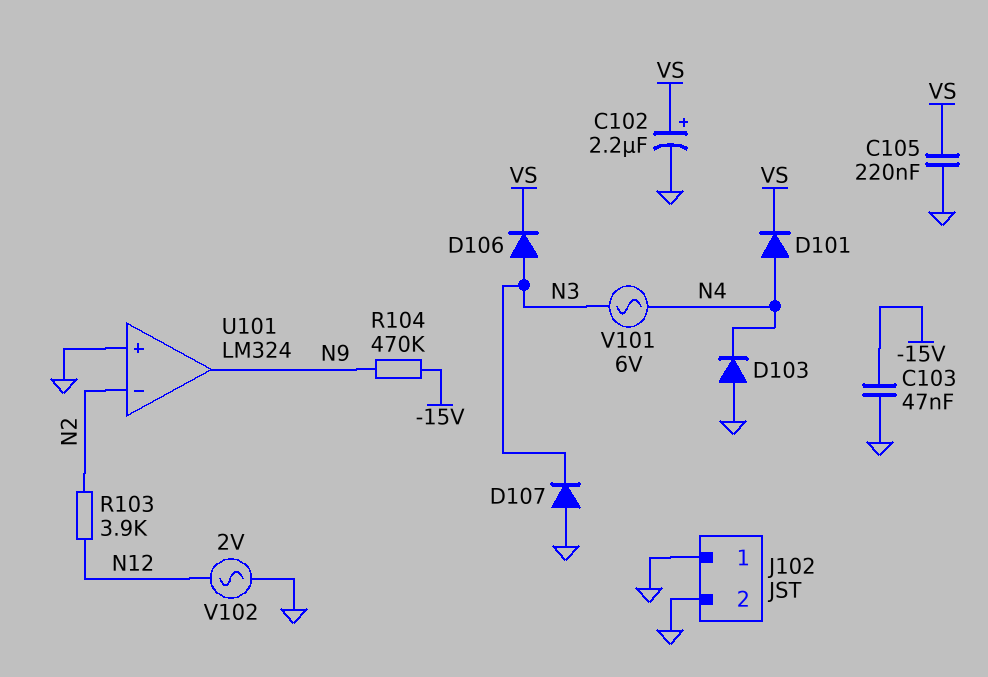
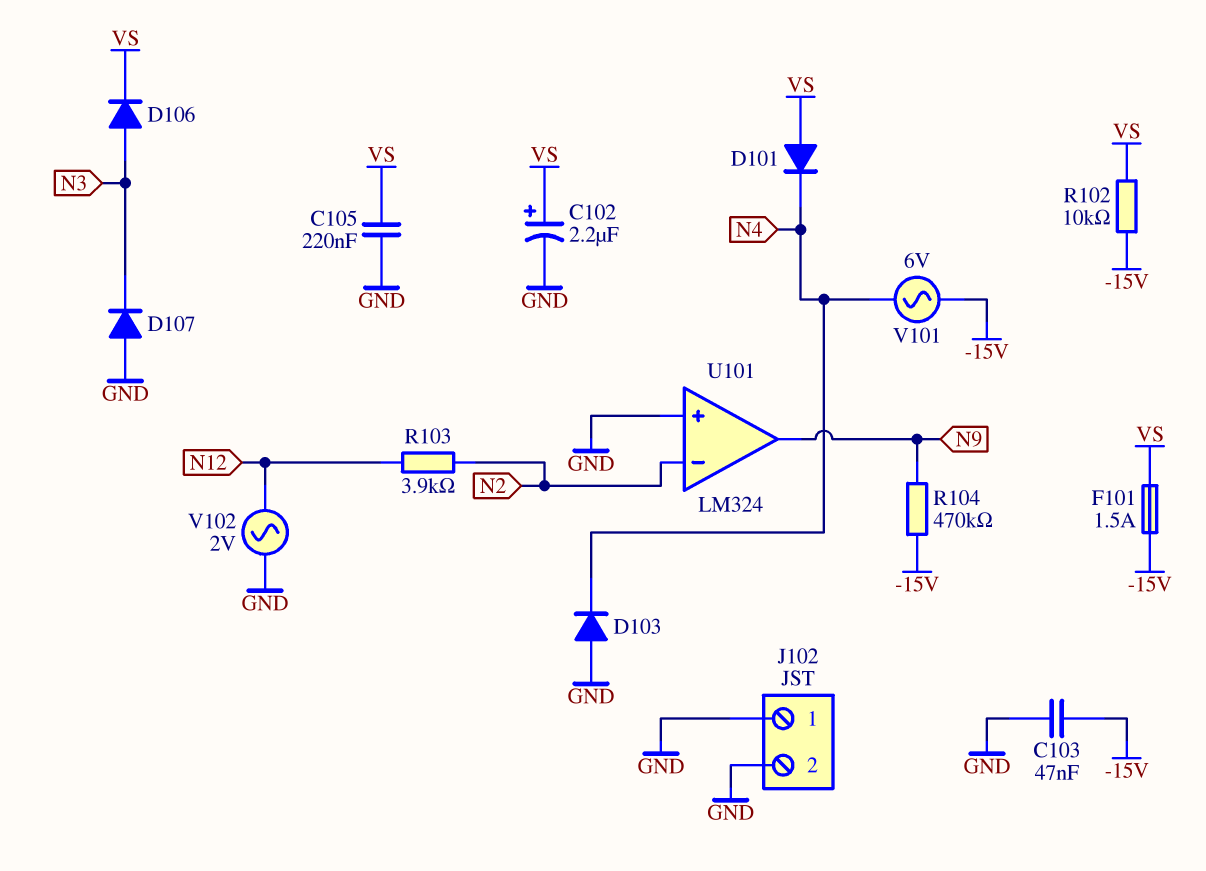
D101: diode (A N4, K VS) -> diode (A VS, K N4)
F101: none -> 1.5A (-15V, VS)
R102: none -> 10k (-15V, VS)
V101: AC 6V (N3, N4) -> AC 6V (-15V, N4)

